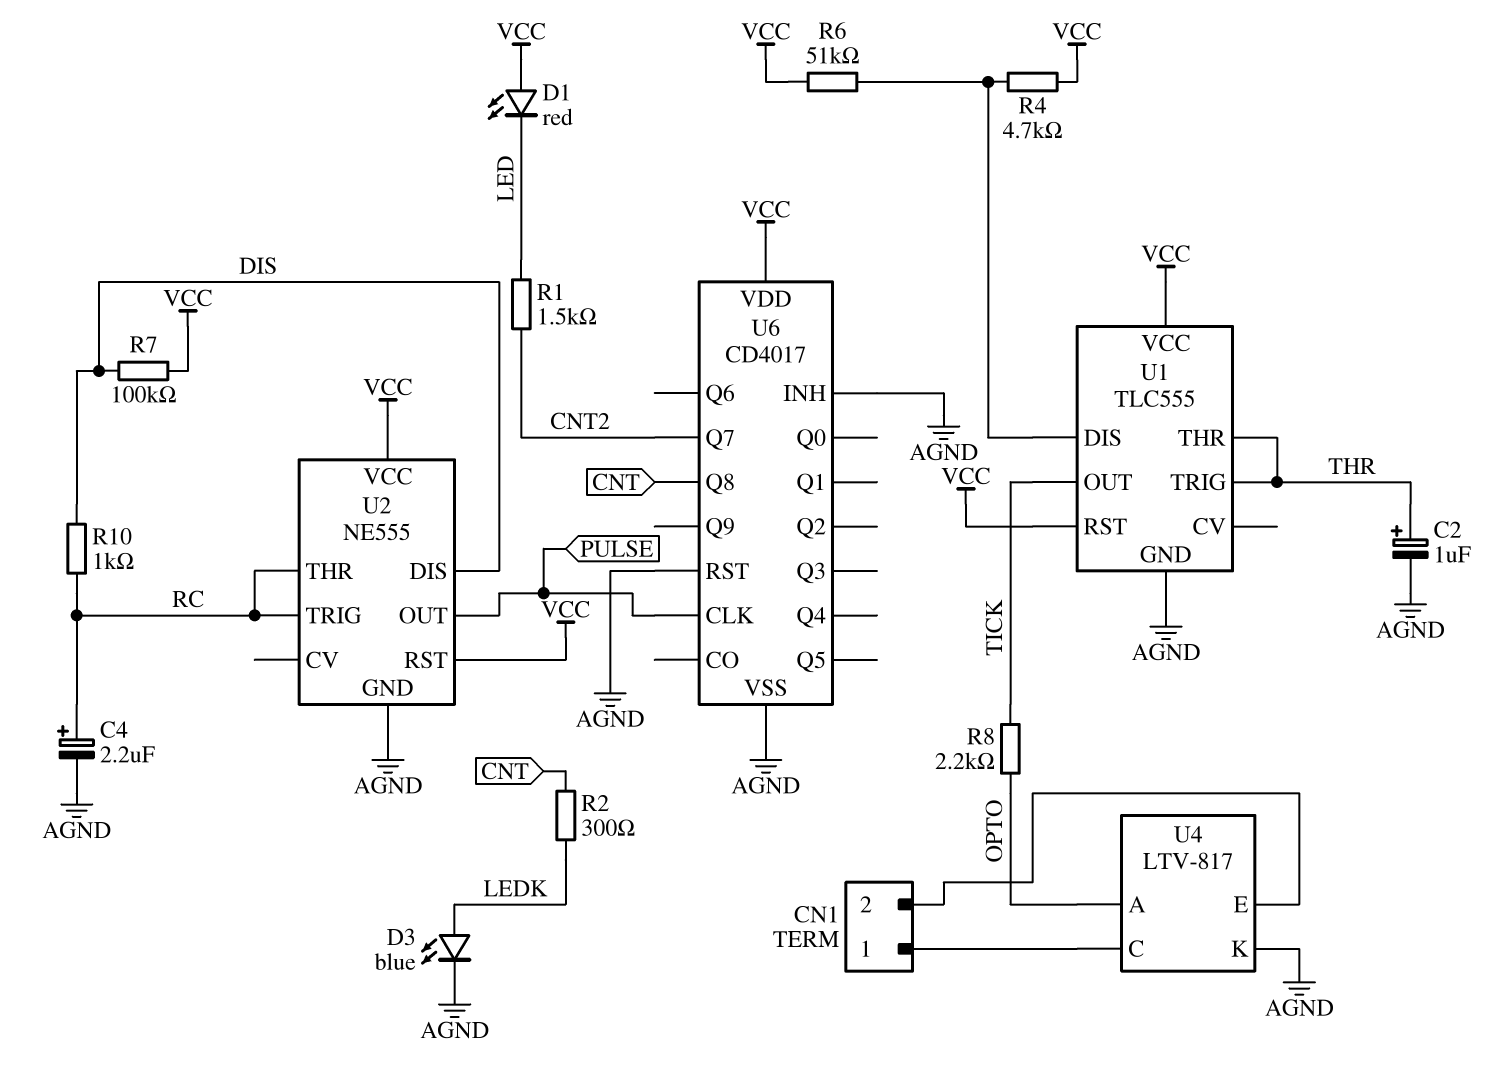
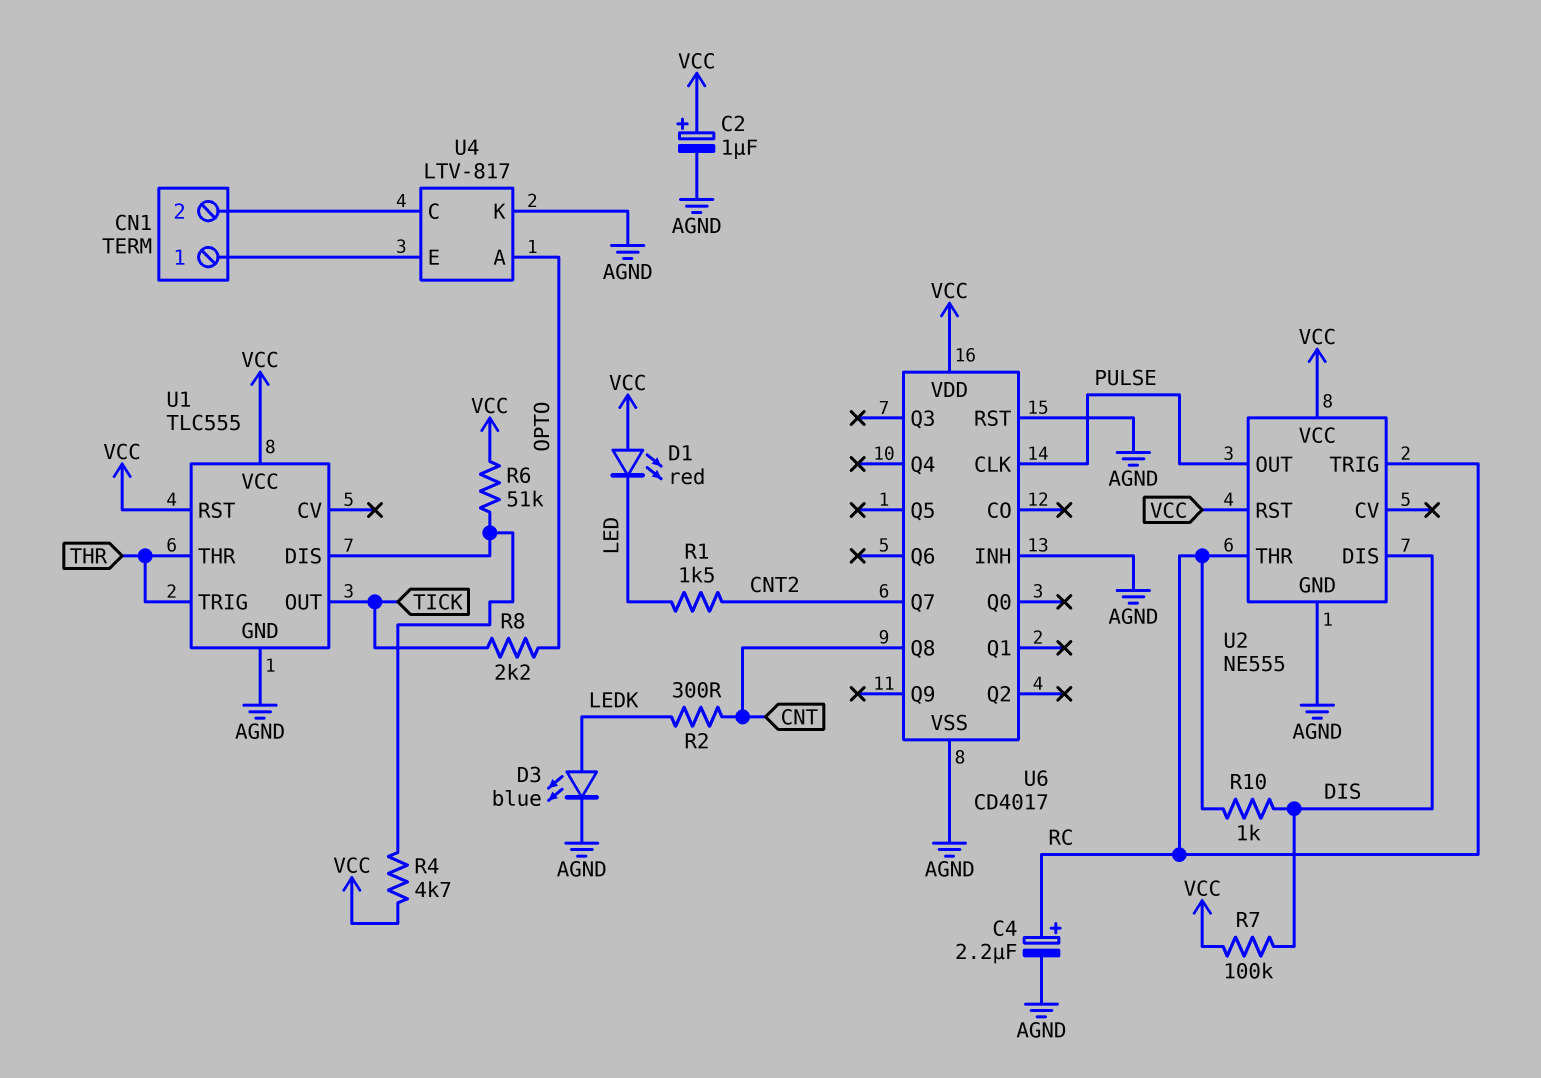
C2: 1uF (plus THR, minus AGND) -> 1uF (plus VCC, minus AGND)
U4 pin C: CN1/1 -> CN1/2
U4 pin E: CN1/2 -> CN1/1

